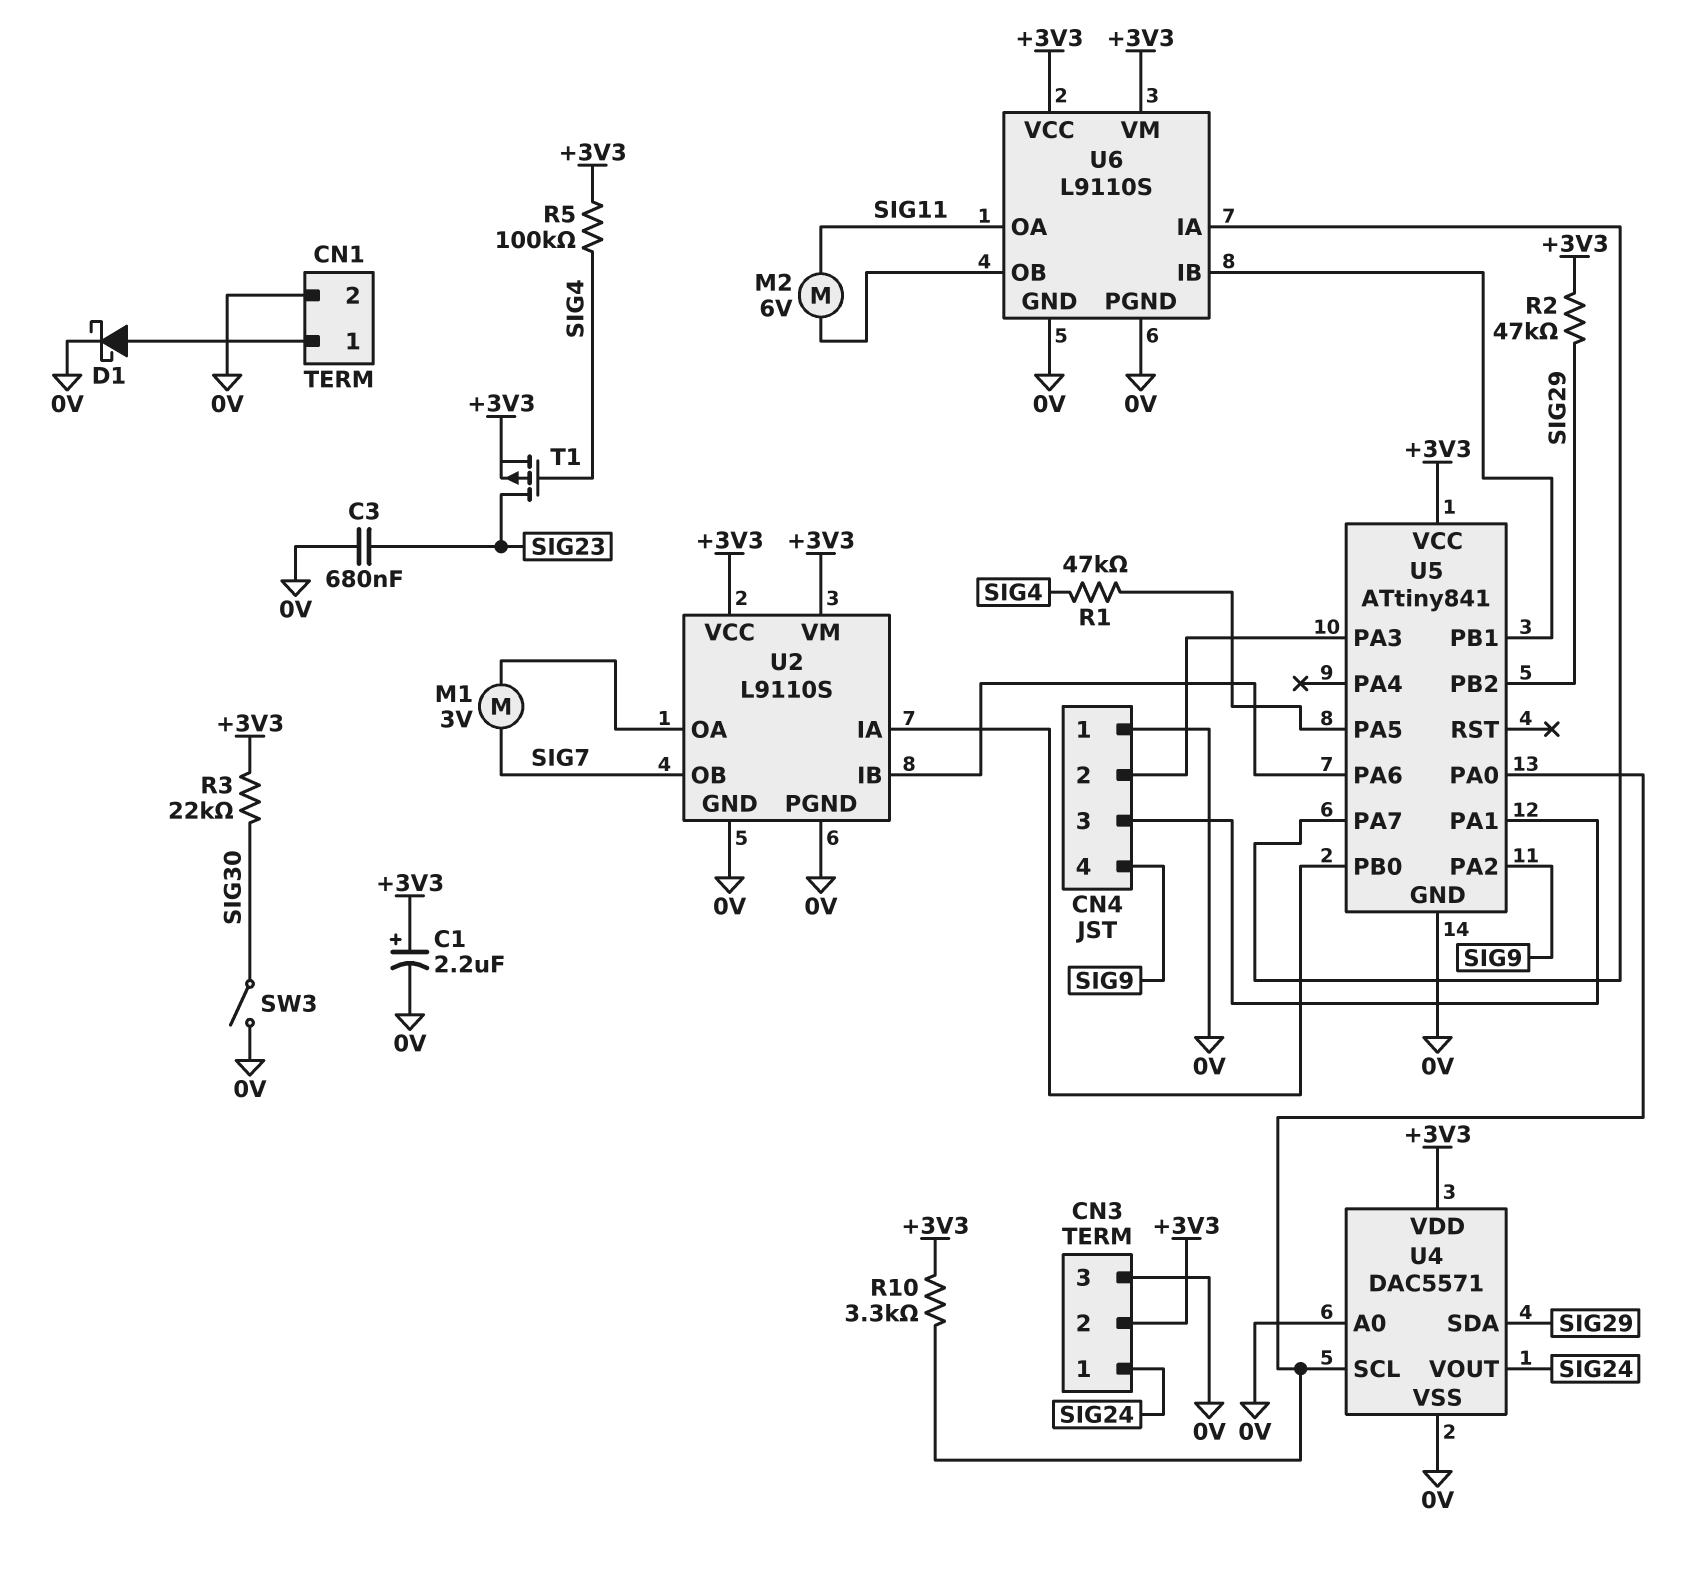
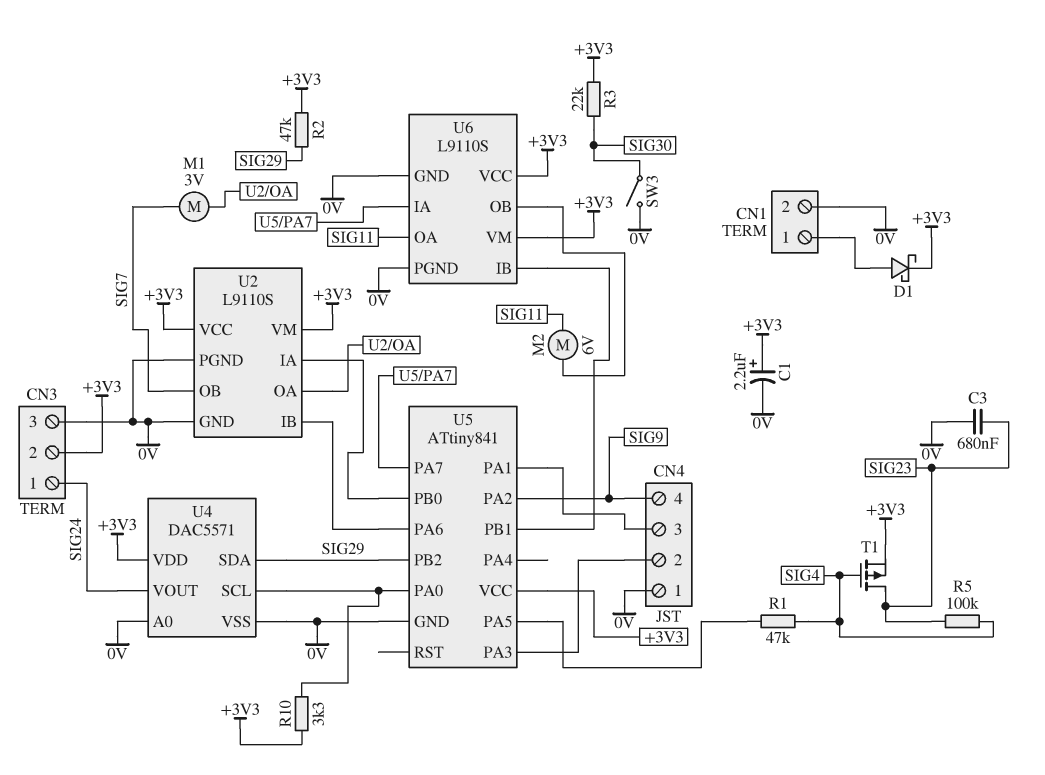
D1: schottky (A CN1/1, K 0V) -> schottky (A CN1/1, K +3V3)
R5: 100k (+3V3, SIG4) -> 100k (SIG4, SIG23)

